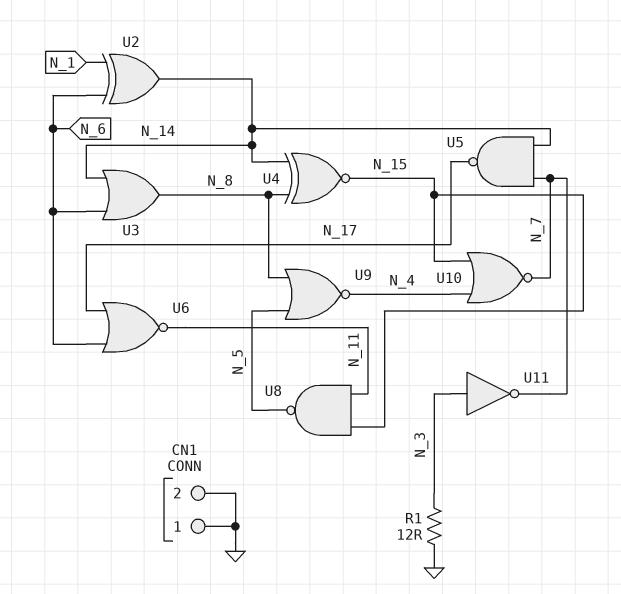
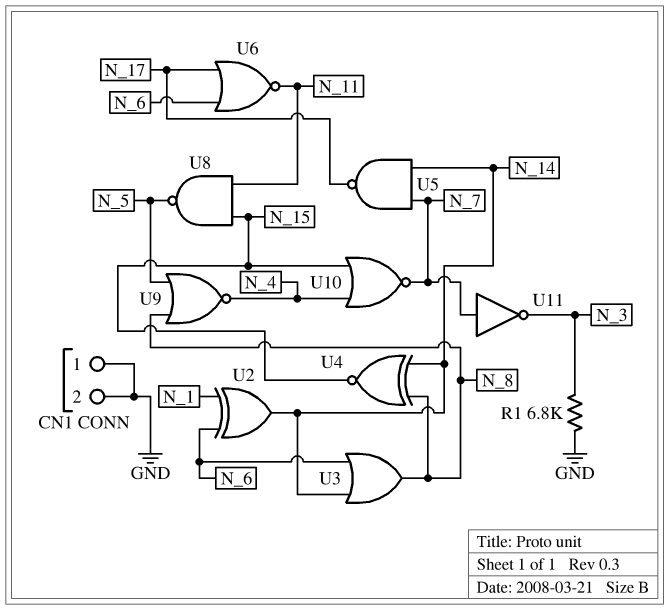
R1: 12 (GND, N_3) -> 6.8k (GND, N_3)
U11: NOT (in N_3, out N_7) -> NOT (in N_7, out N_3)

